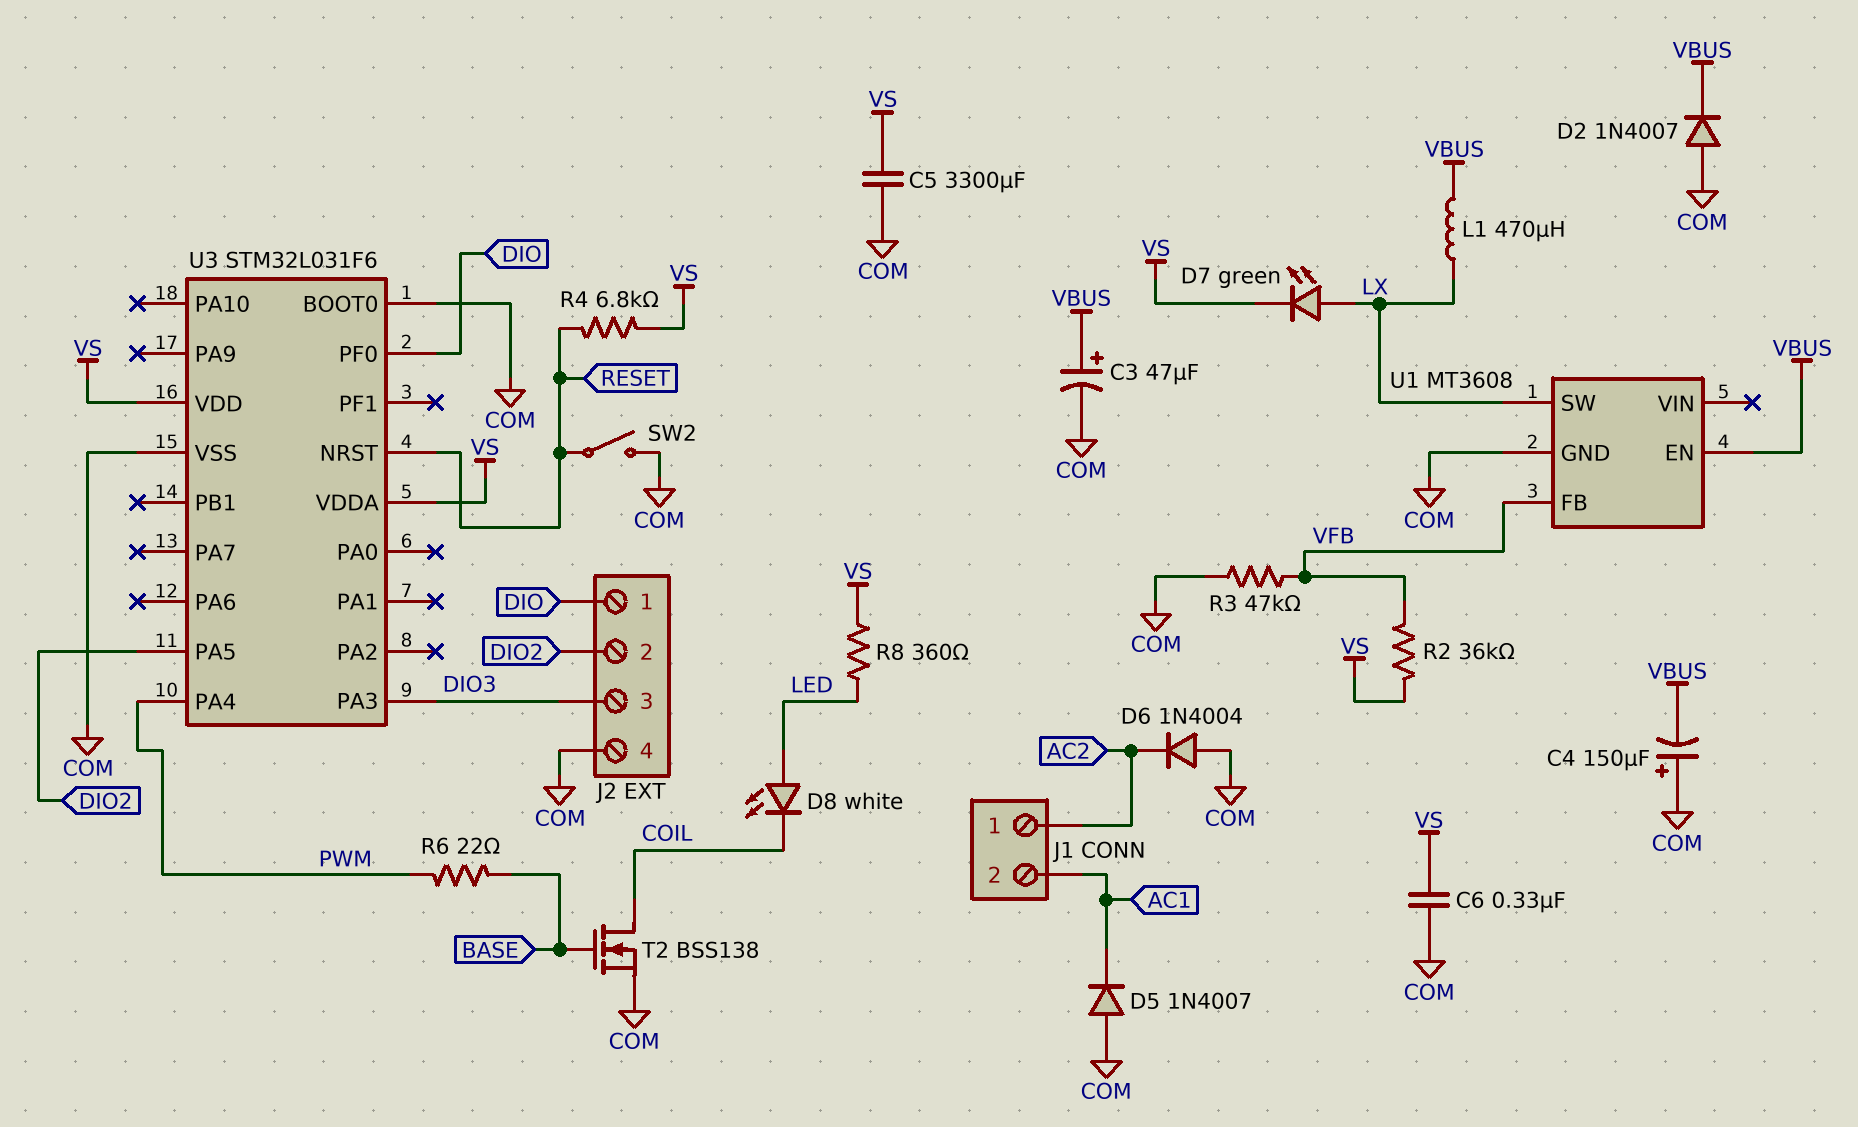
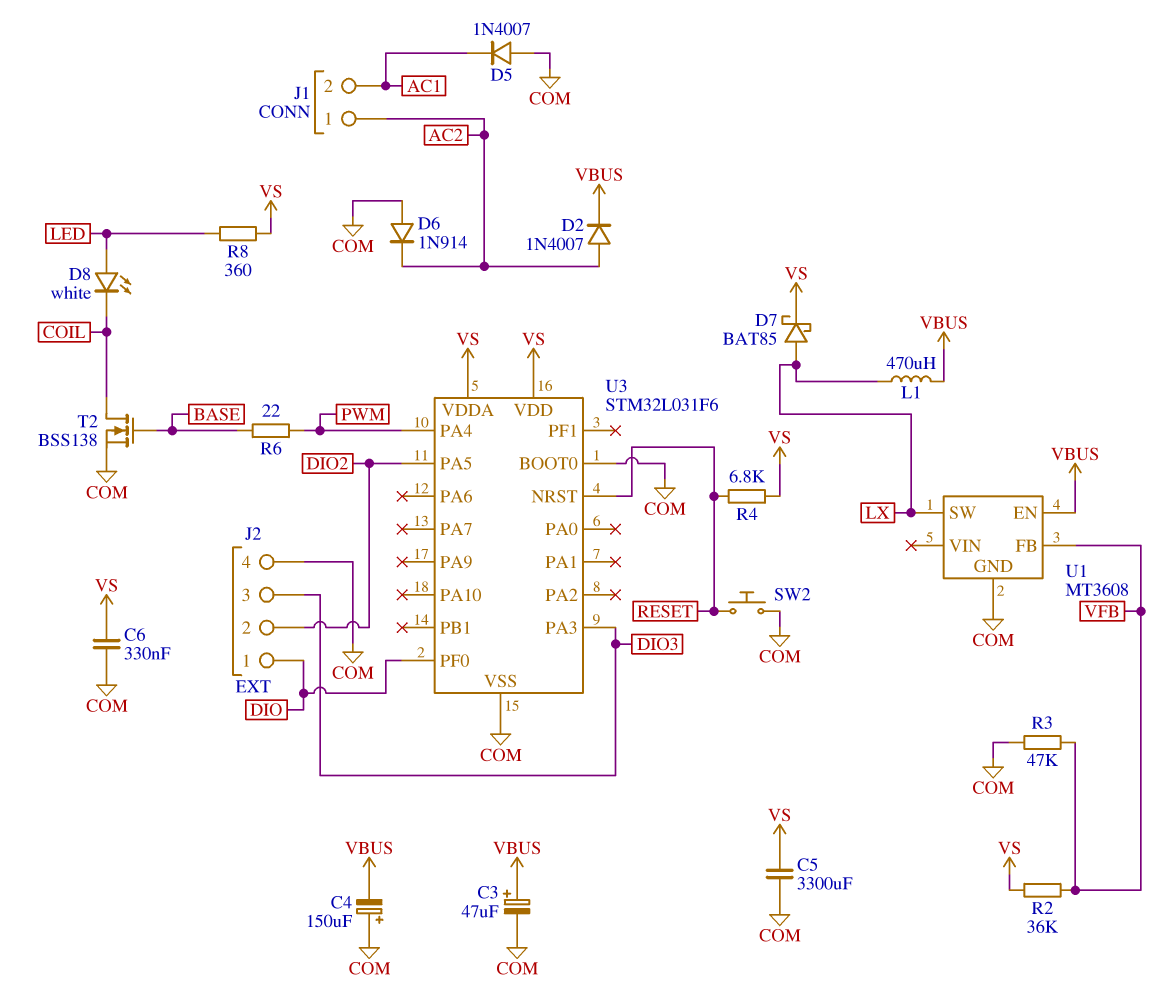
D2: diode 1N4007 (A COM, K VBUS) -> diode 1N4007 (A AC2, K VBUS)
D6: diode 1N4004 (A COM, K AC2) -> diode 1N914 (A COM, K AC2)
D7: LED green (A LX, K VS) -> schottky BAT85 (A LX, K VS)
SW2: switch (COM, RESET) -> button (COM, RESET)

